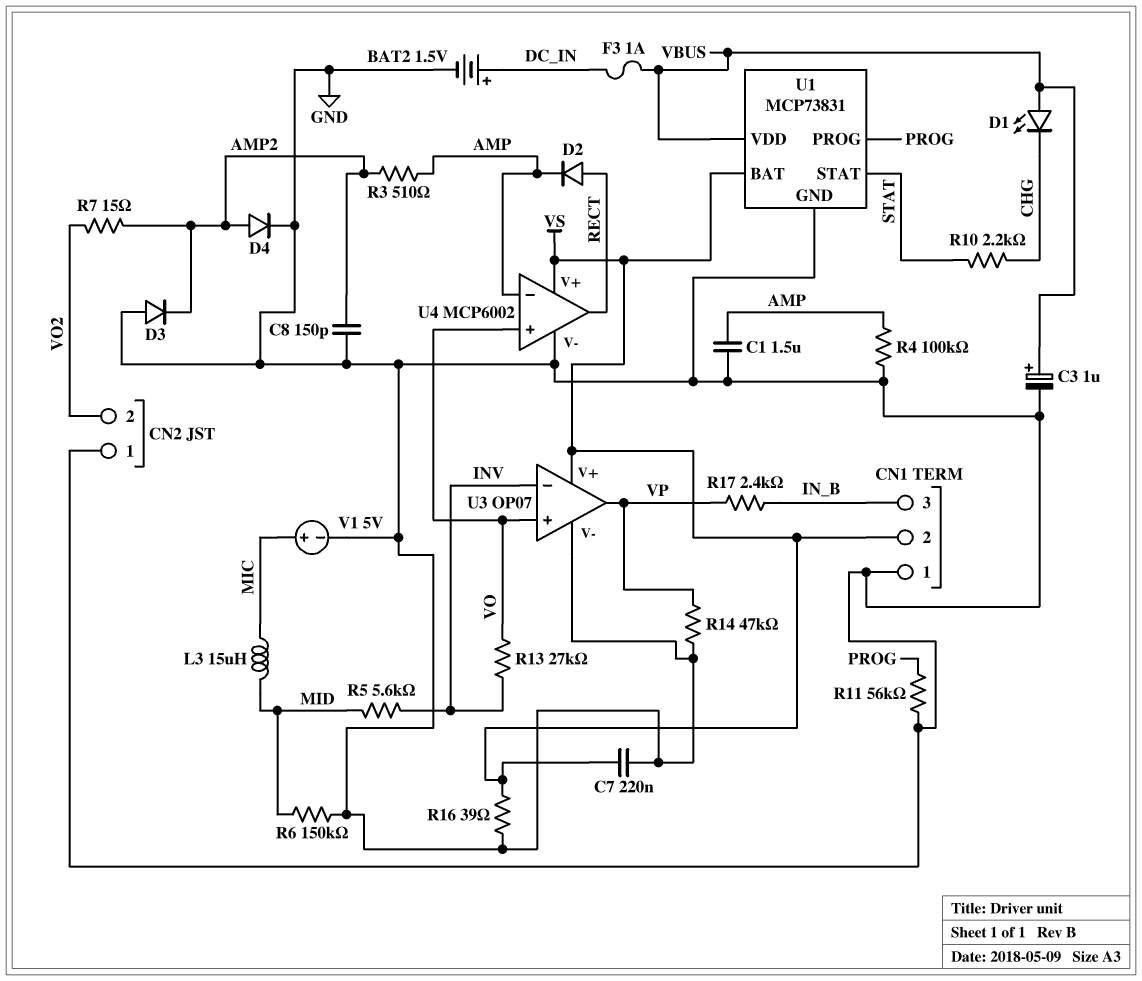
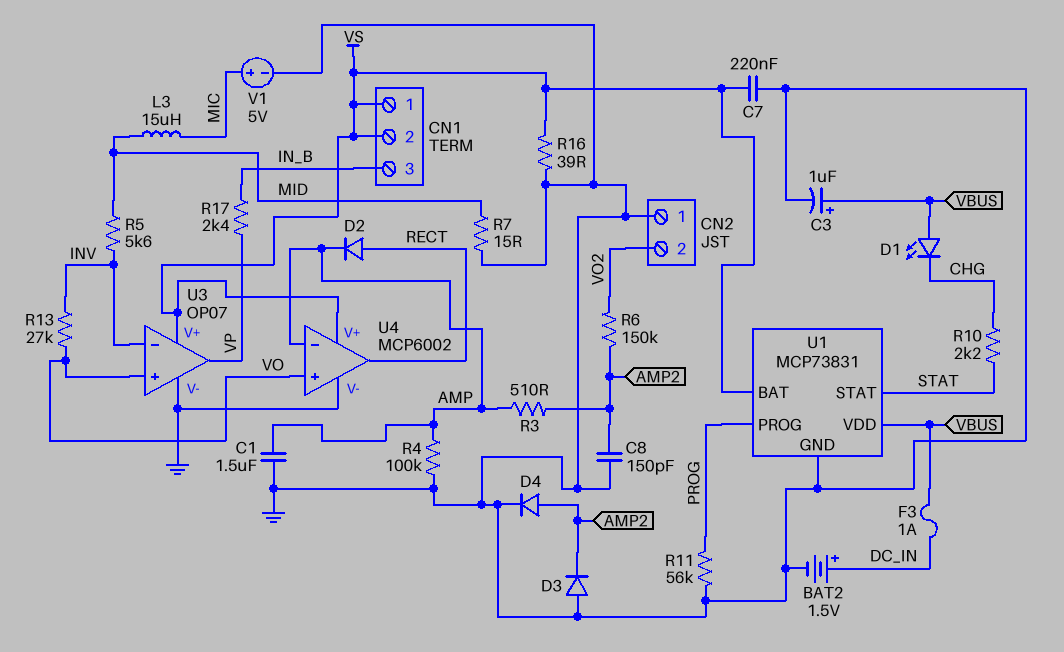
CN1 pin 1: GND -> VS
R6: 150k (GND, MID) -> 150k (AMP2, VO2)
R7: 15 (AMP2, VO2) -> 15 (GND, MID)
R14: 47k (GND, VP) -> none

